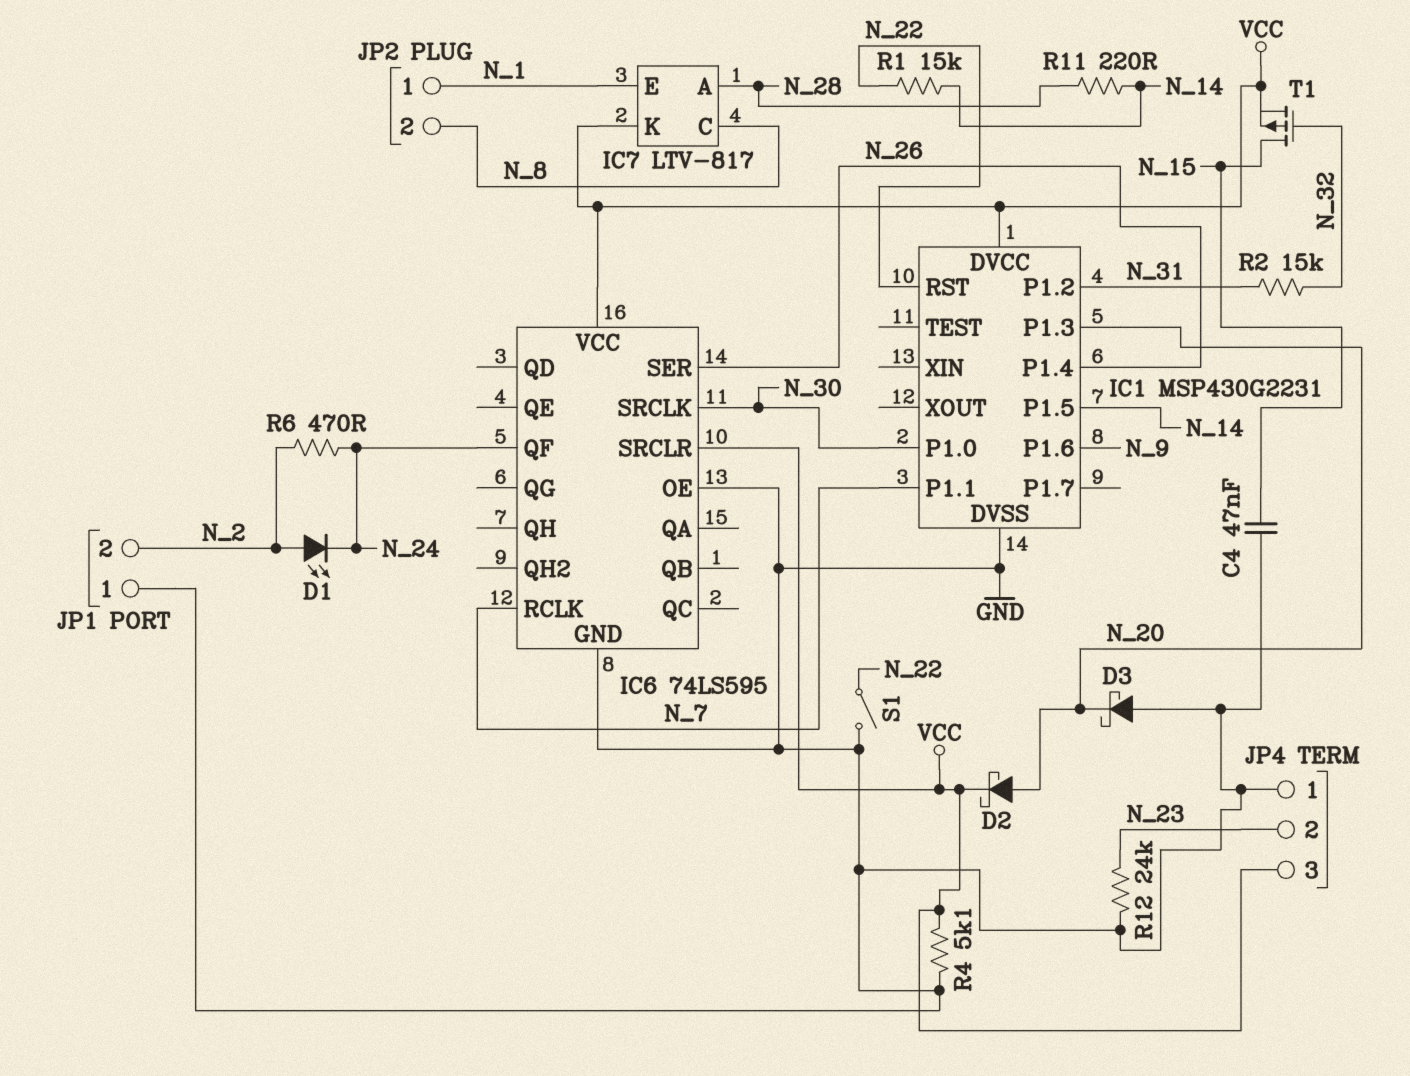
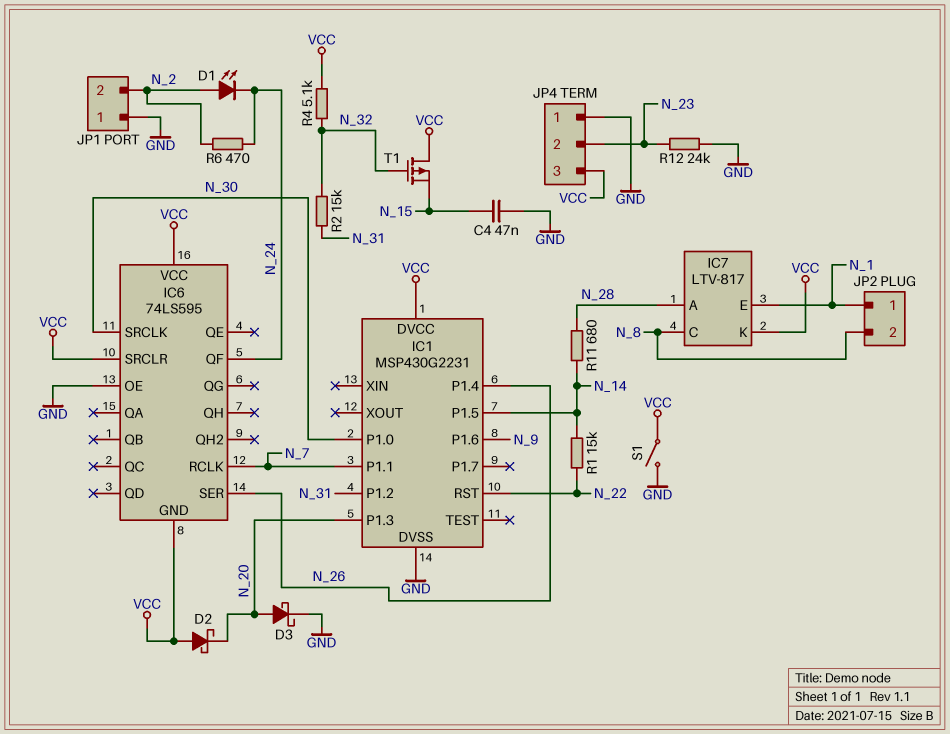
D2: schottky (A N_20, K VCC) -> schottky (A VCC, K N_20)
D3: schottky (A GND, K N_20) -> schottky (A N_20, K GND)
IC6 pin GND: GND -> VCC
R4: 5.1k (GND, VCC) -> 5.1k (N_32, VCC)
R11: 220 (N_14, N_28) -> 680 (N_14, N_28)
S1: switch (GND, N_22) -> switch (GND, VCC)
T1: PMOS (G N_32, D N_15, S VCC) -> PMOS (G N_32, D VCC, S N_15)

